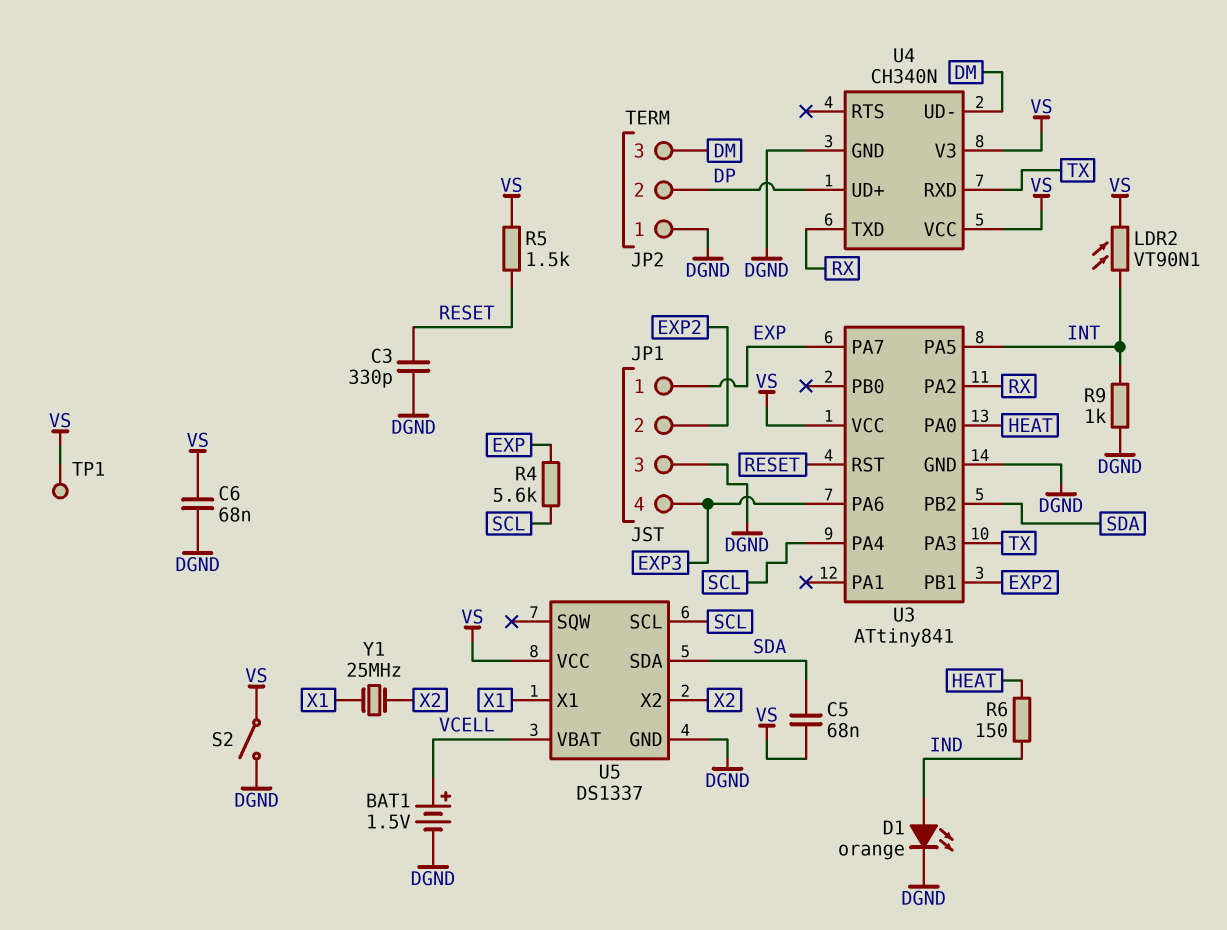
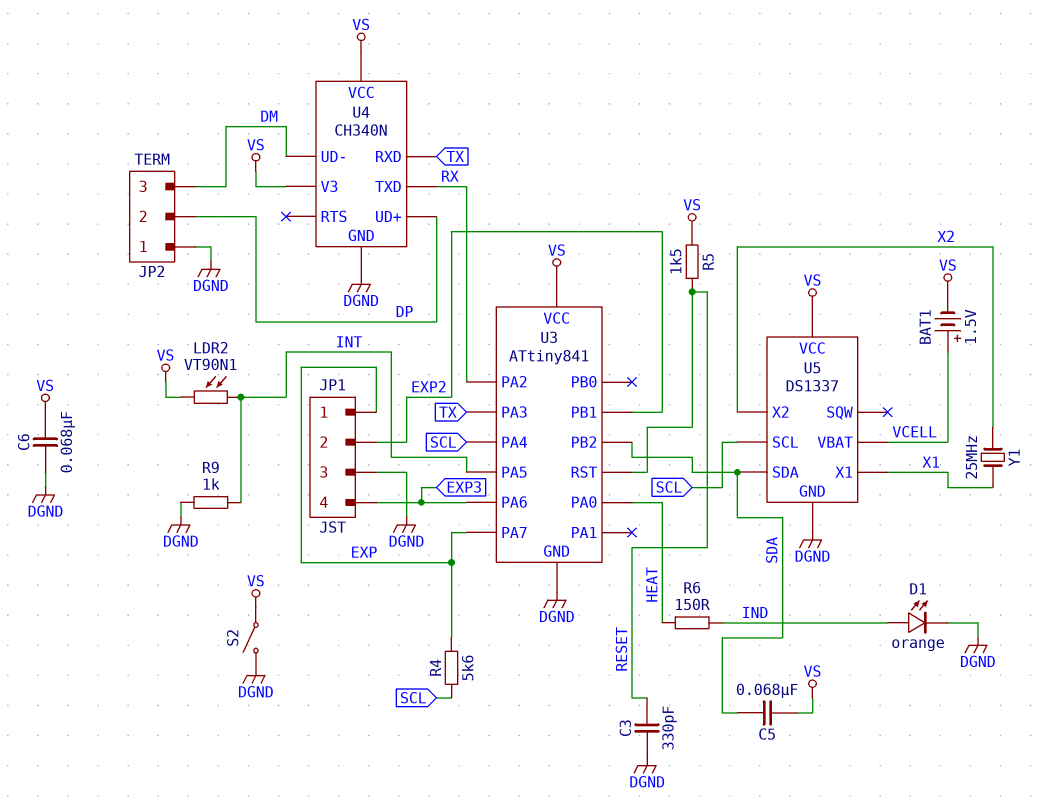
BAT1: 1.5V (plus VCELL, minus DGND) -> 1.5V (plus VCELL, minus VS)
TP1: test point (VS) -> none

